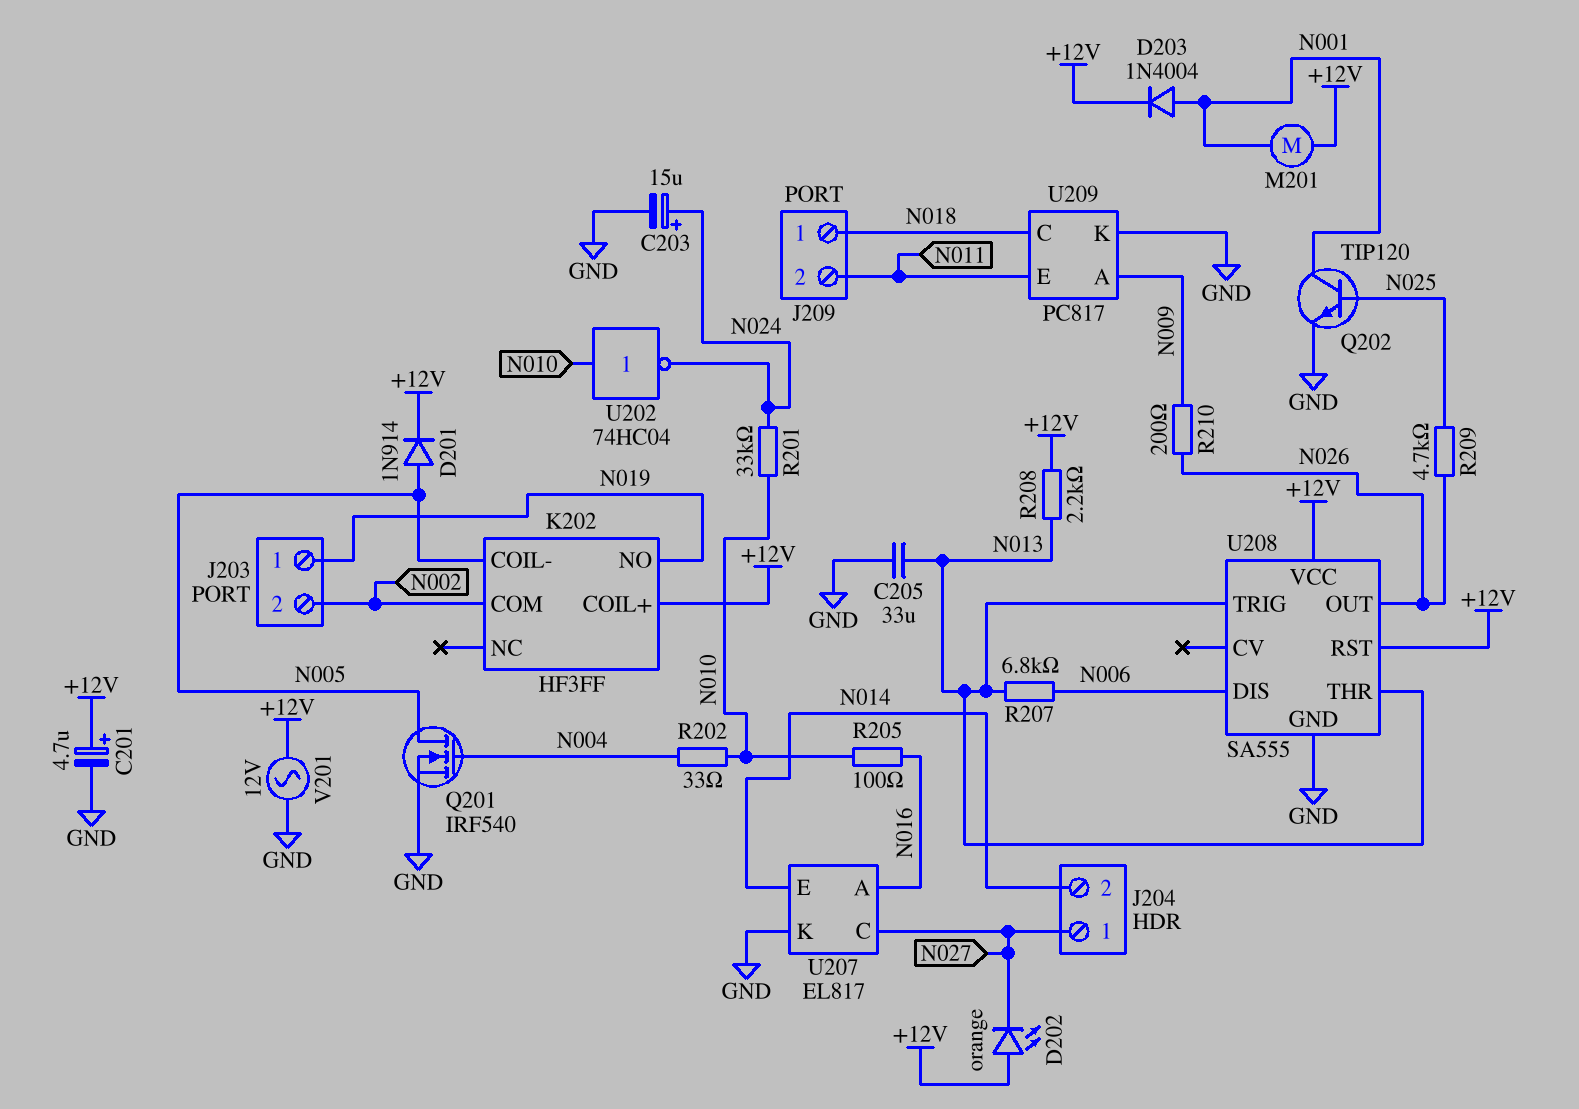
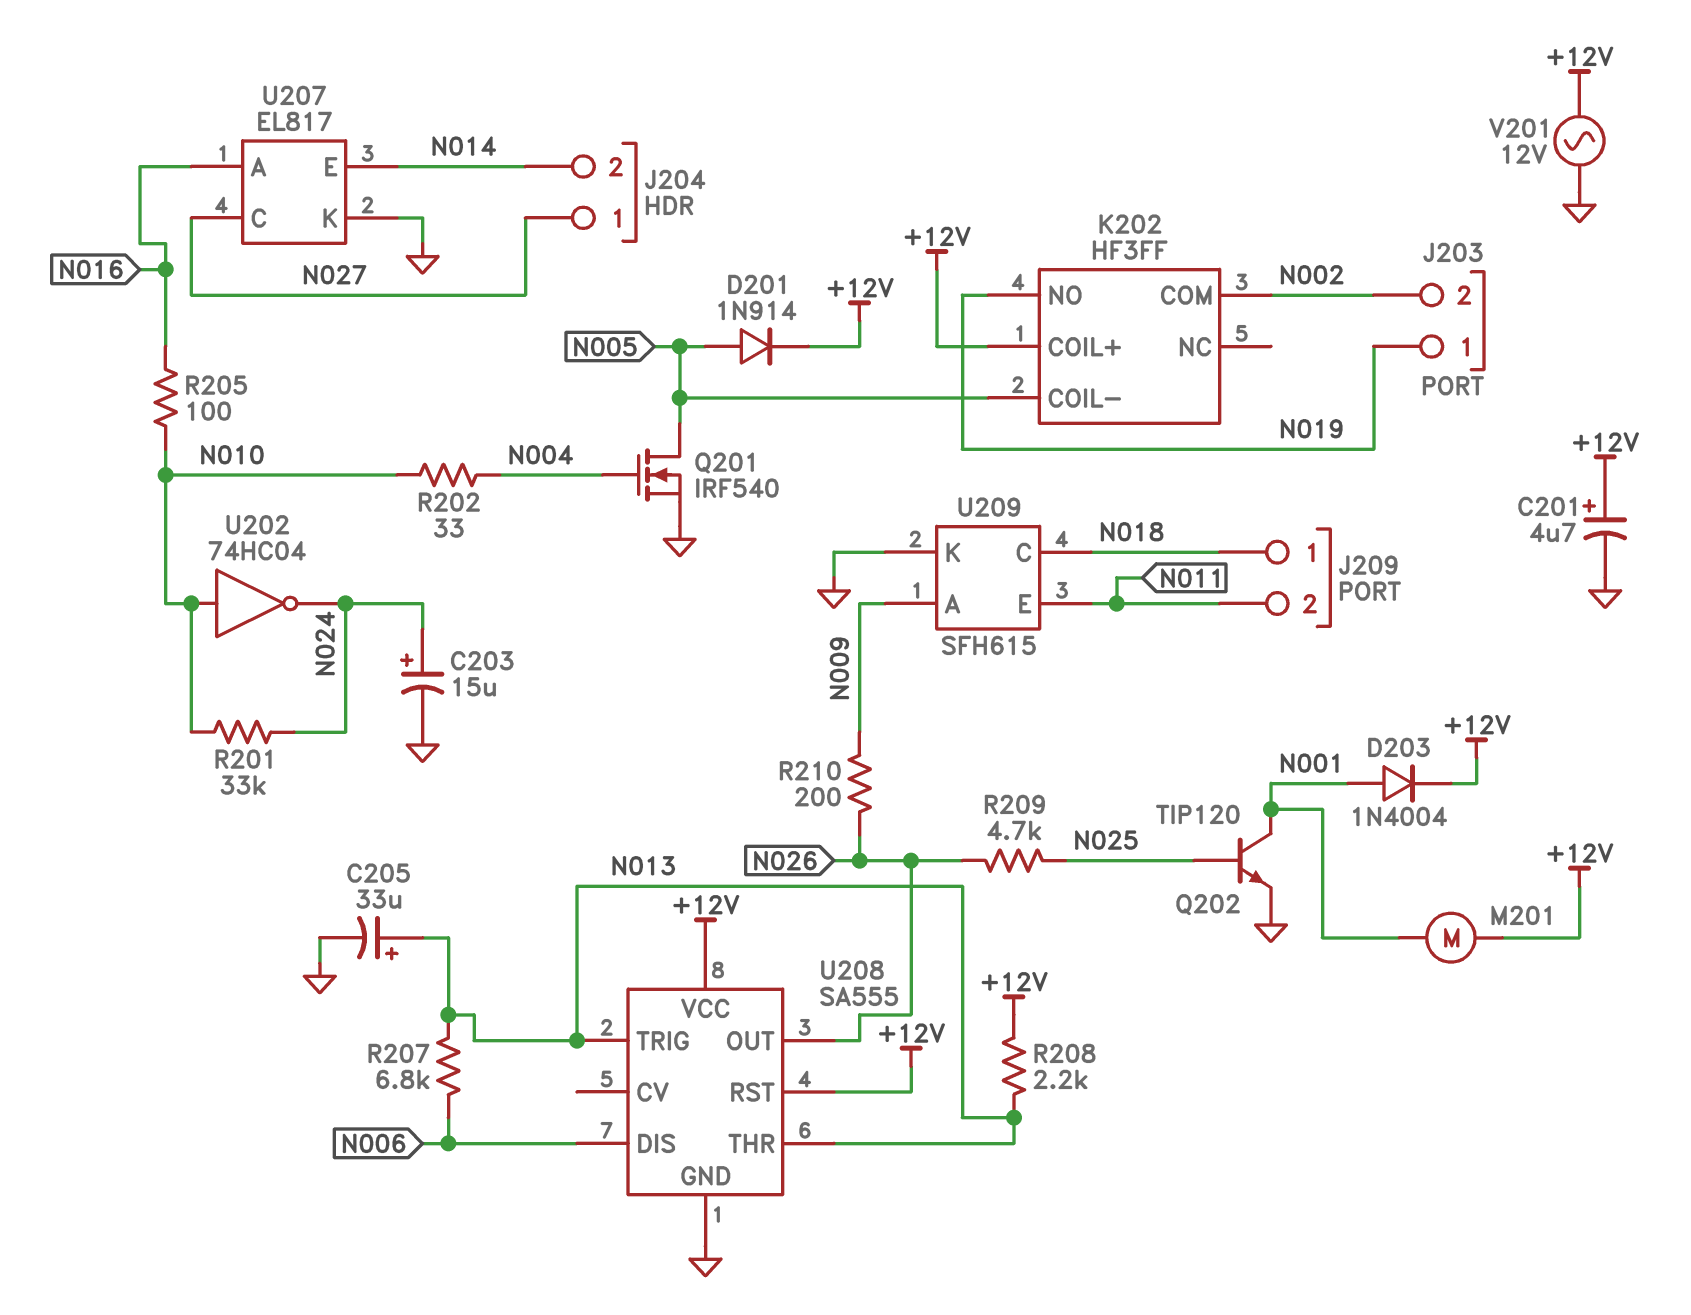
C205: 33uF (GND, N013) -> 33uF (plus N013, minus GND)
D202: LED orange (A +12V, K N027) -> none
U209: PC817 -> SFH615

